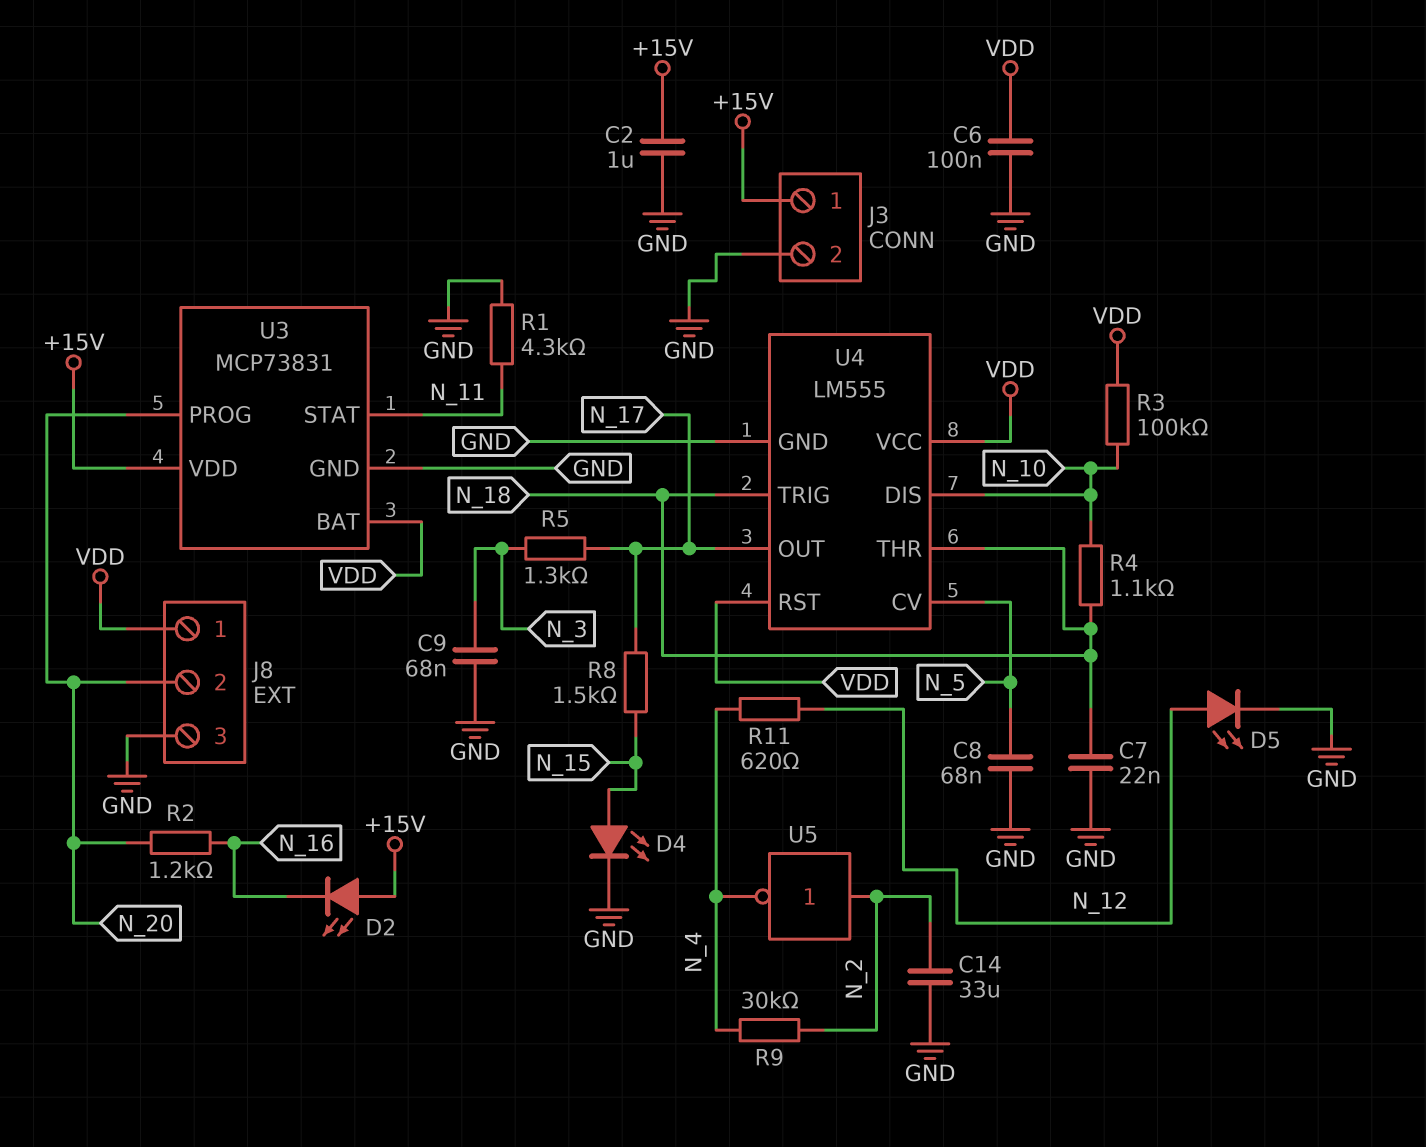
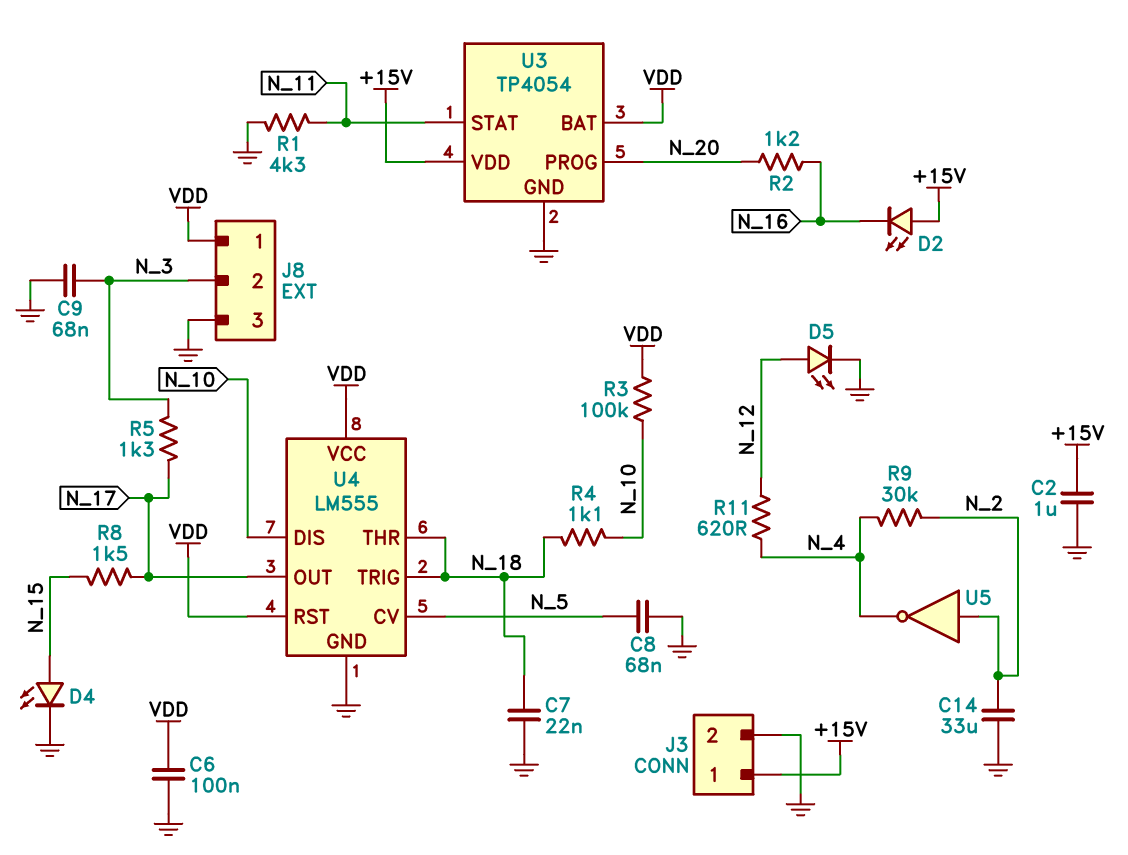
J8 pin 2: N_20 -> N_3
U3: MCP73831 -> TP4054

